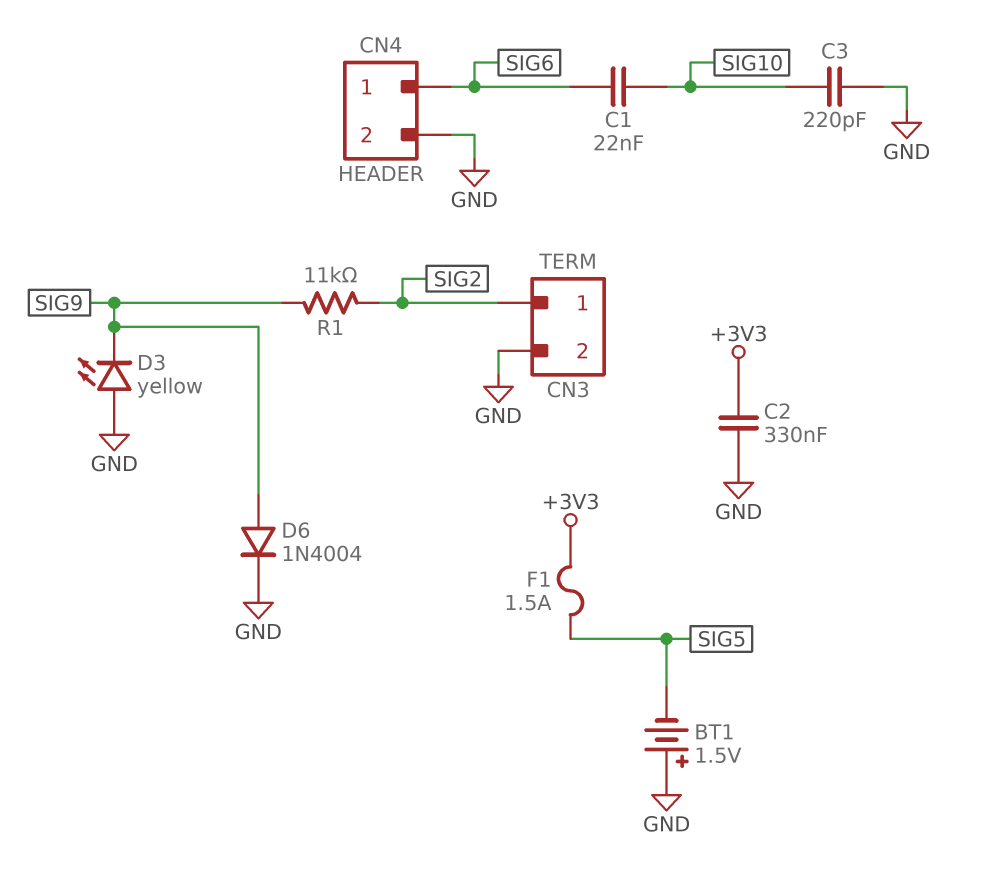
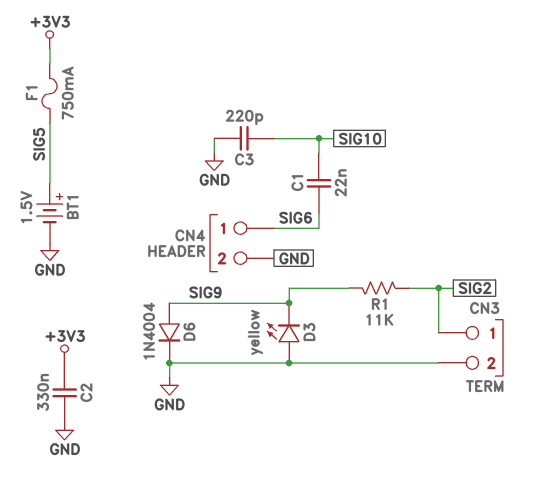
BT1: 1.5V (plus GND, minus SIG5) -> 1.5V (plus SIG5, minus GND)
F1: 1.5A (+3V3, SIG5) -> 750mA (+3V3, SIG5)

